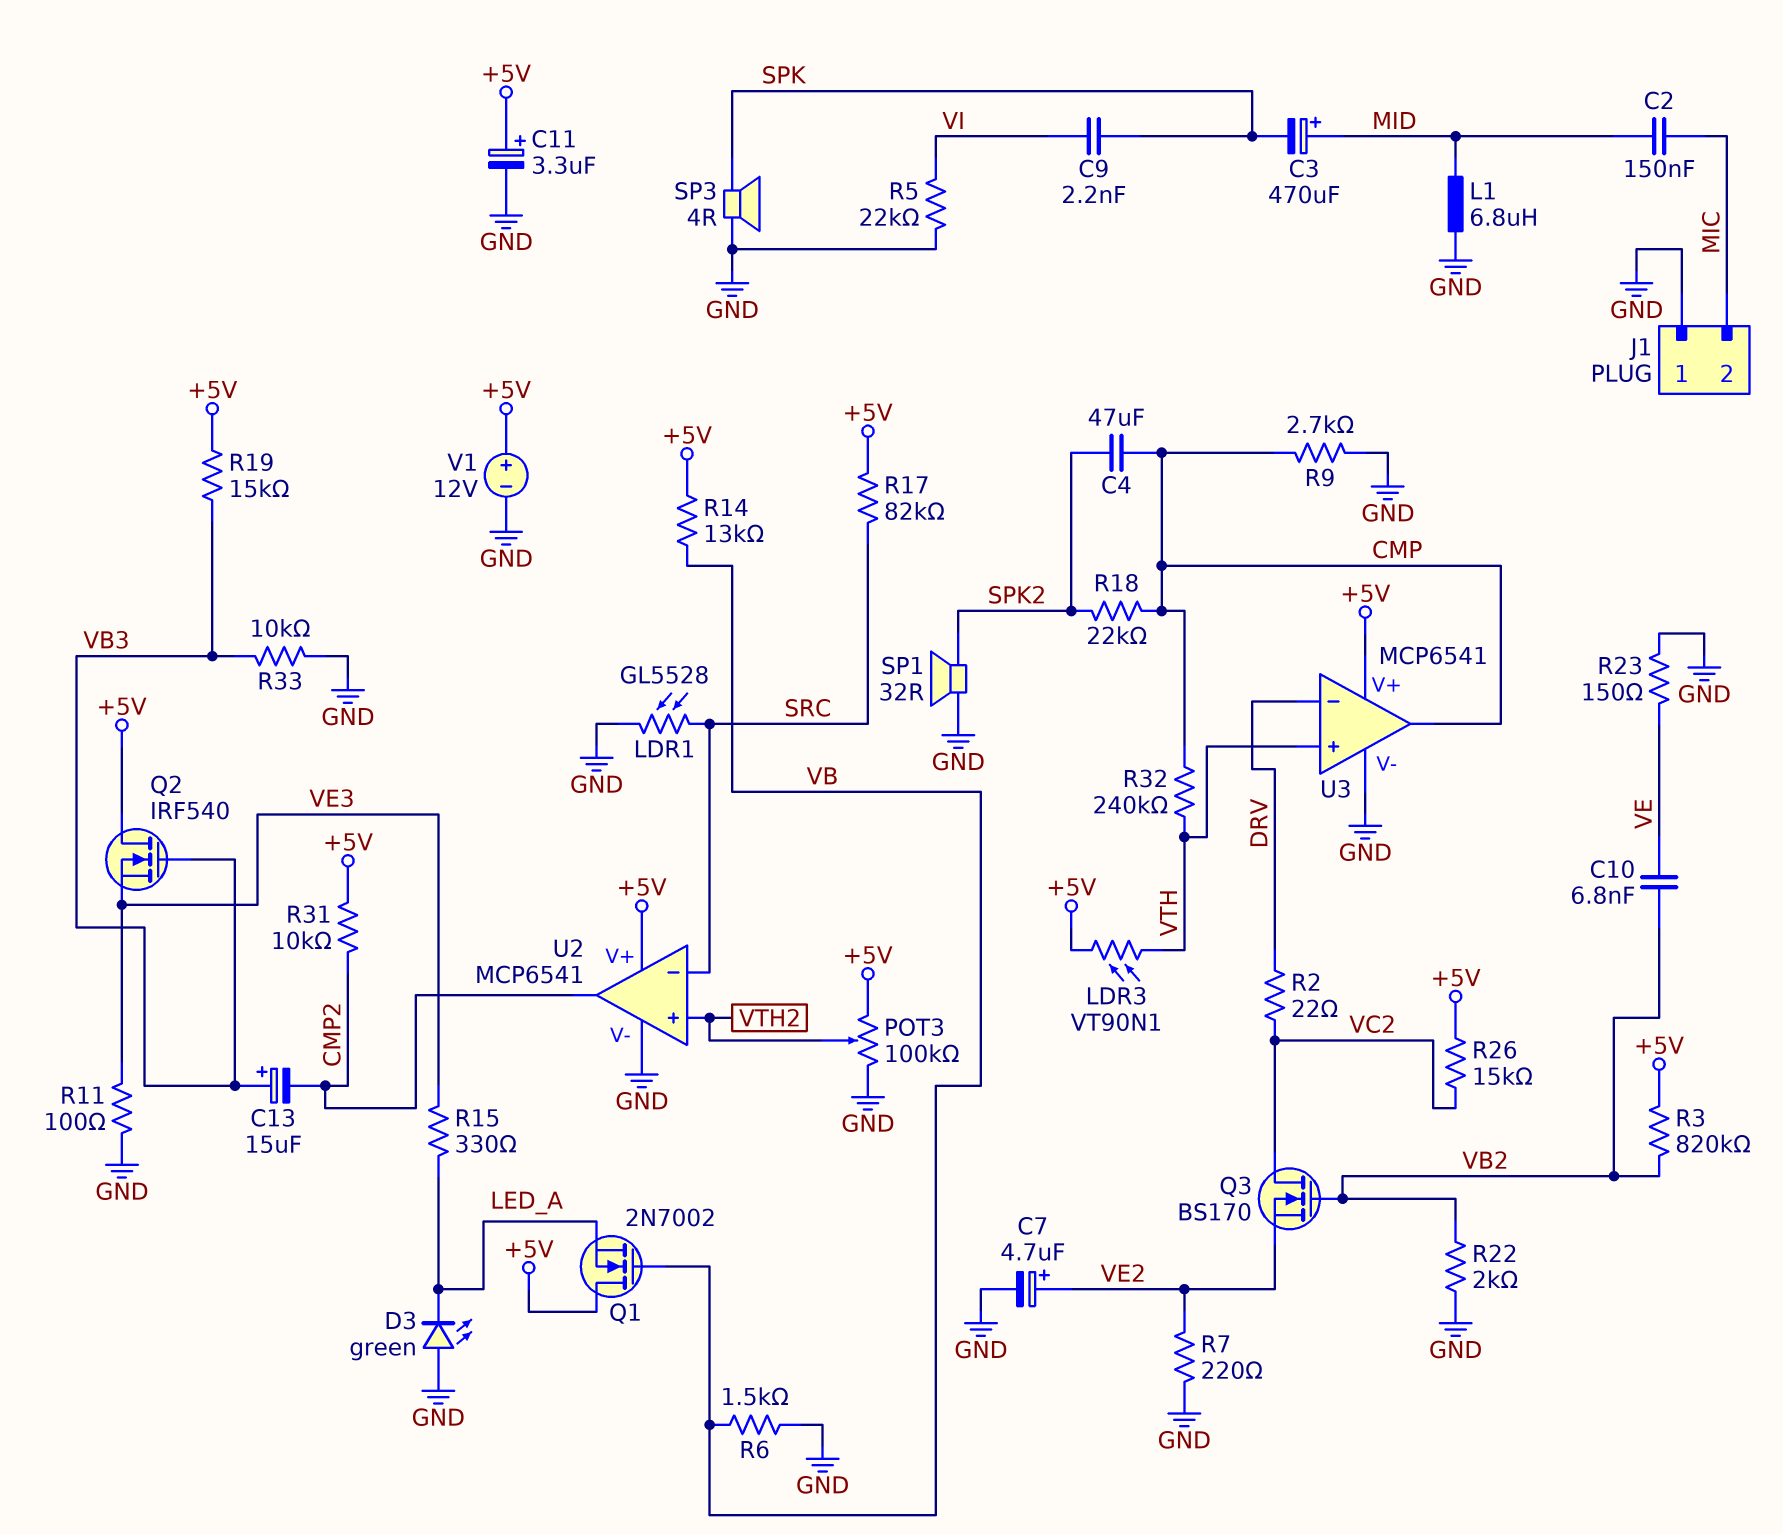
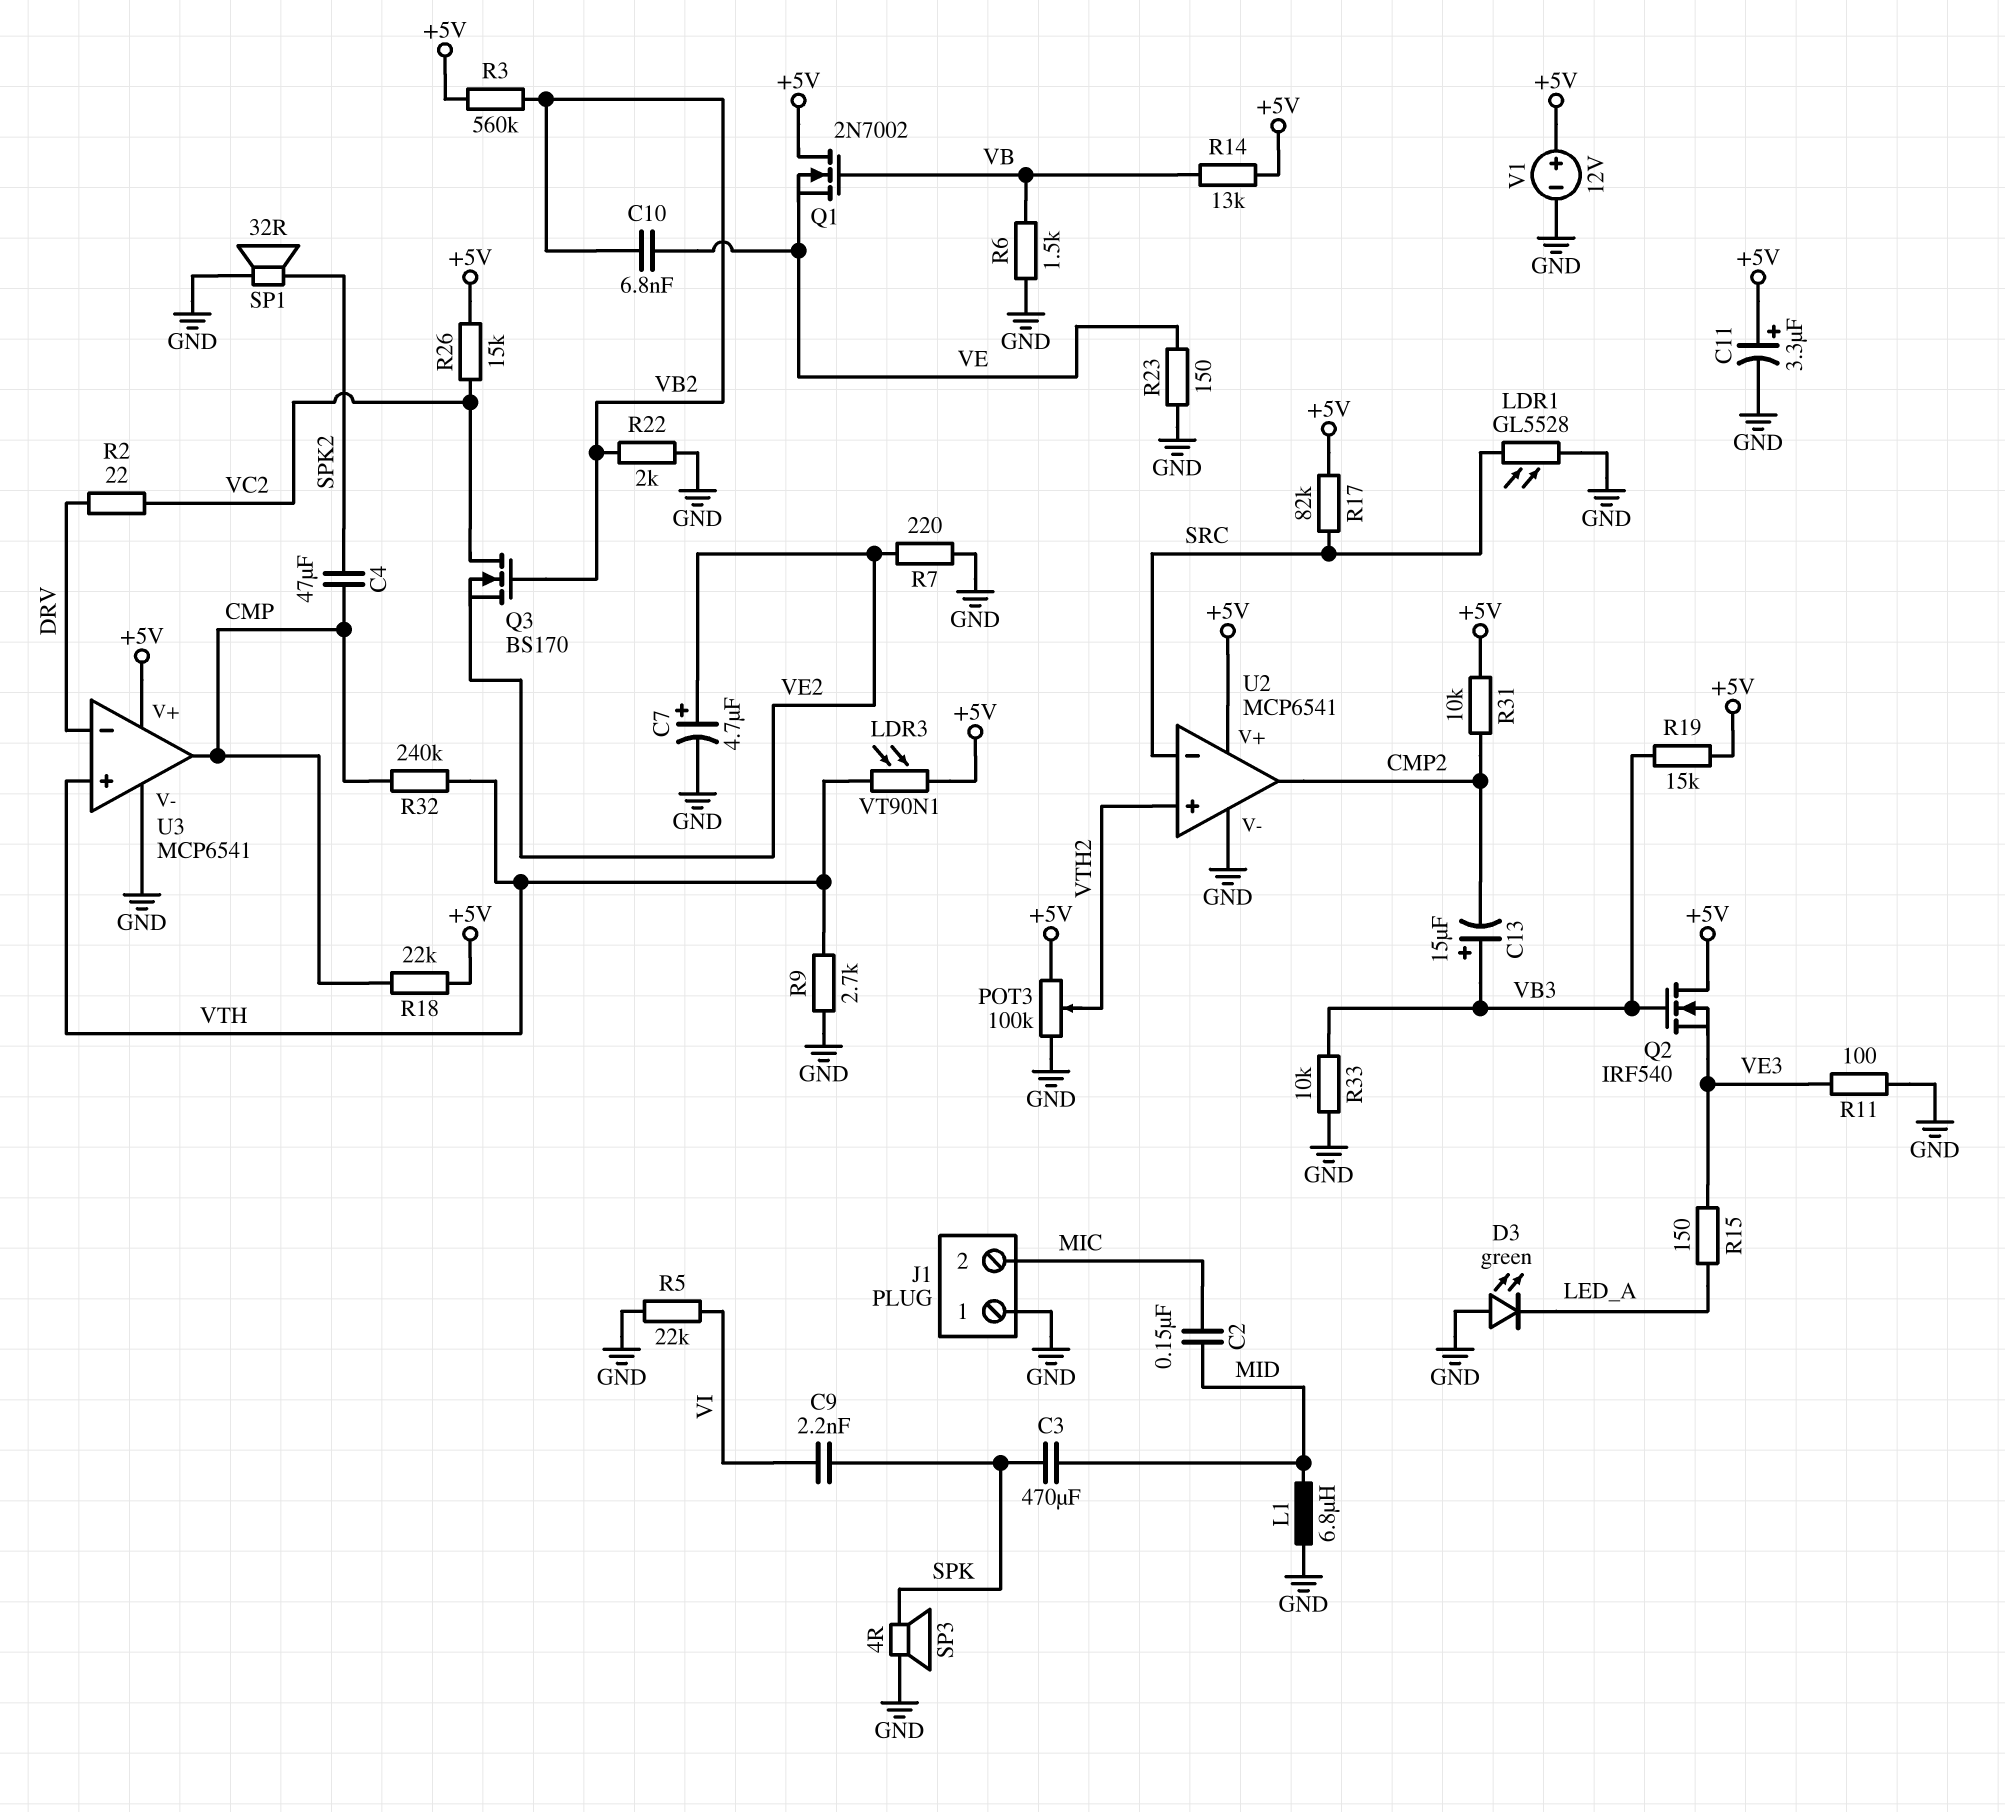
C3: 470uF (plus MID, minus SPK) -> 470uF (MID, SPK)
Q1: NMOS 2N7002 (G VB, D +5V, S LED_A) -> NMOS 2N7002 (G VB, D +5V, S VE)
R3: 820k (+5V, VB2) -> 560k (+5V, VB2)
R9: 2.7k (CMP, GND) -> 2.7k (GND, VTH)
R15: 330 (LED_A, VE3) -> 150 (LED_A, VE3)
R18: 22k (CMP, SPK2) -> 22k (+5V, CMP)

